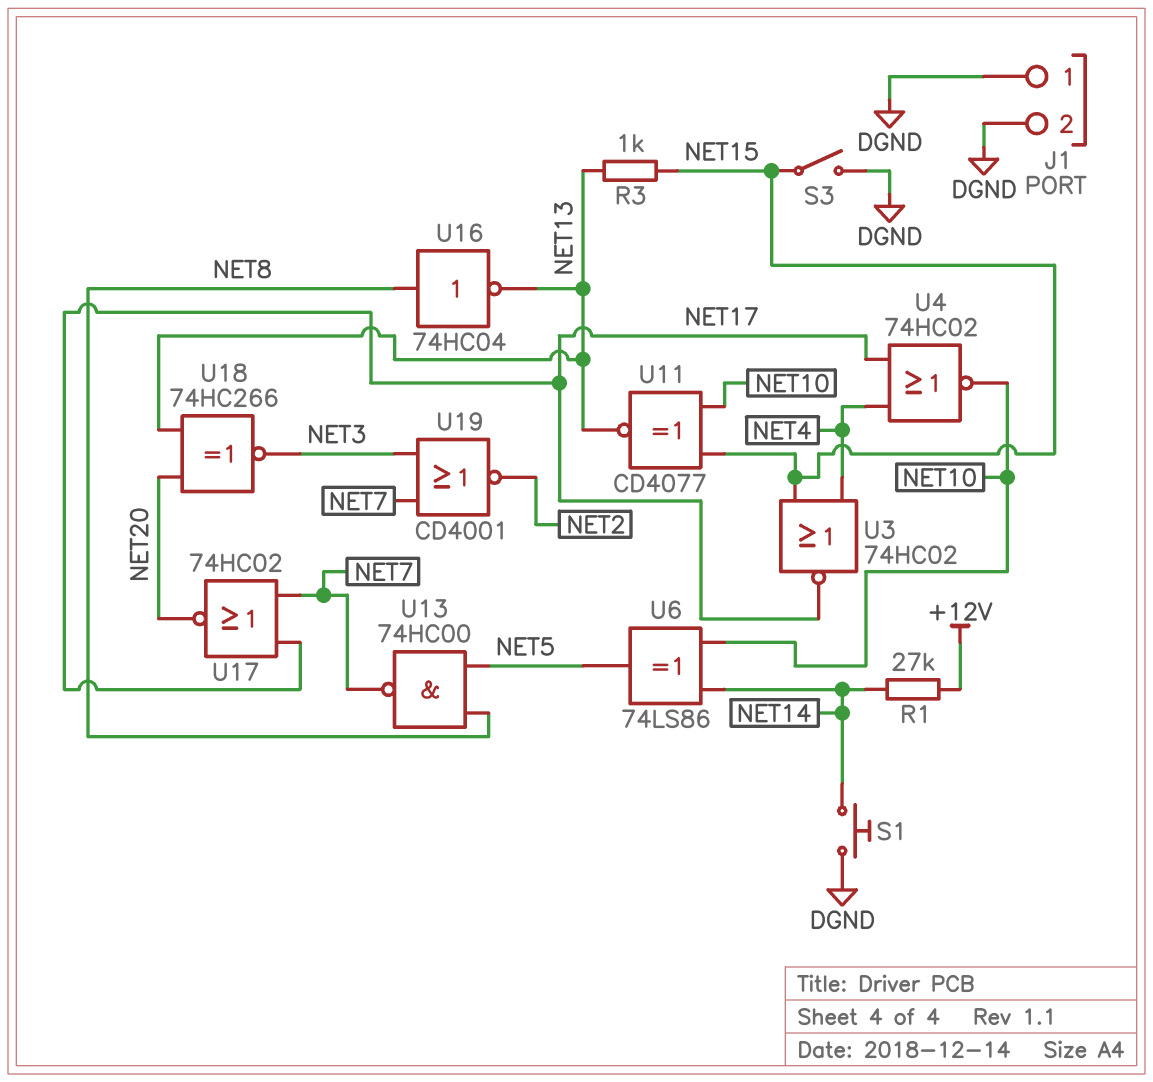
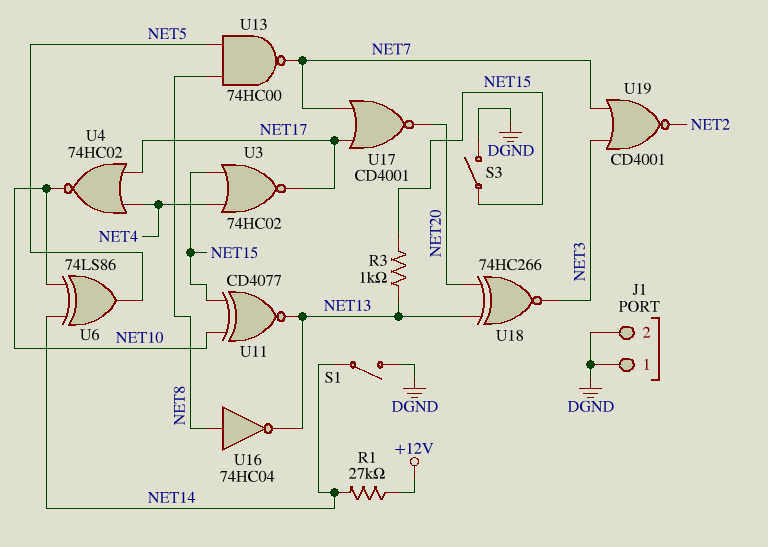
S1: button (DGND, NET14) -> switch (DGND, NET14)
U17: NOR 74HC02 (in NET7, in NET17, out NET20) -> NOR CD4001 (in NET7, in NET17, out NET20)

